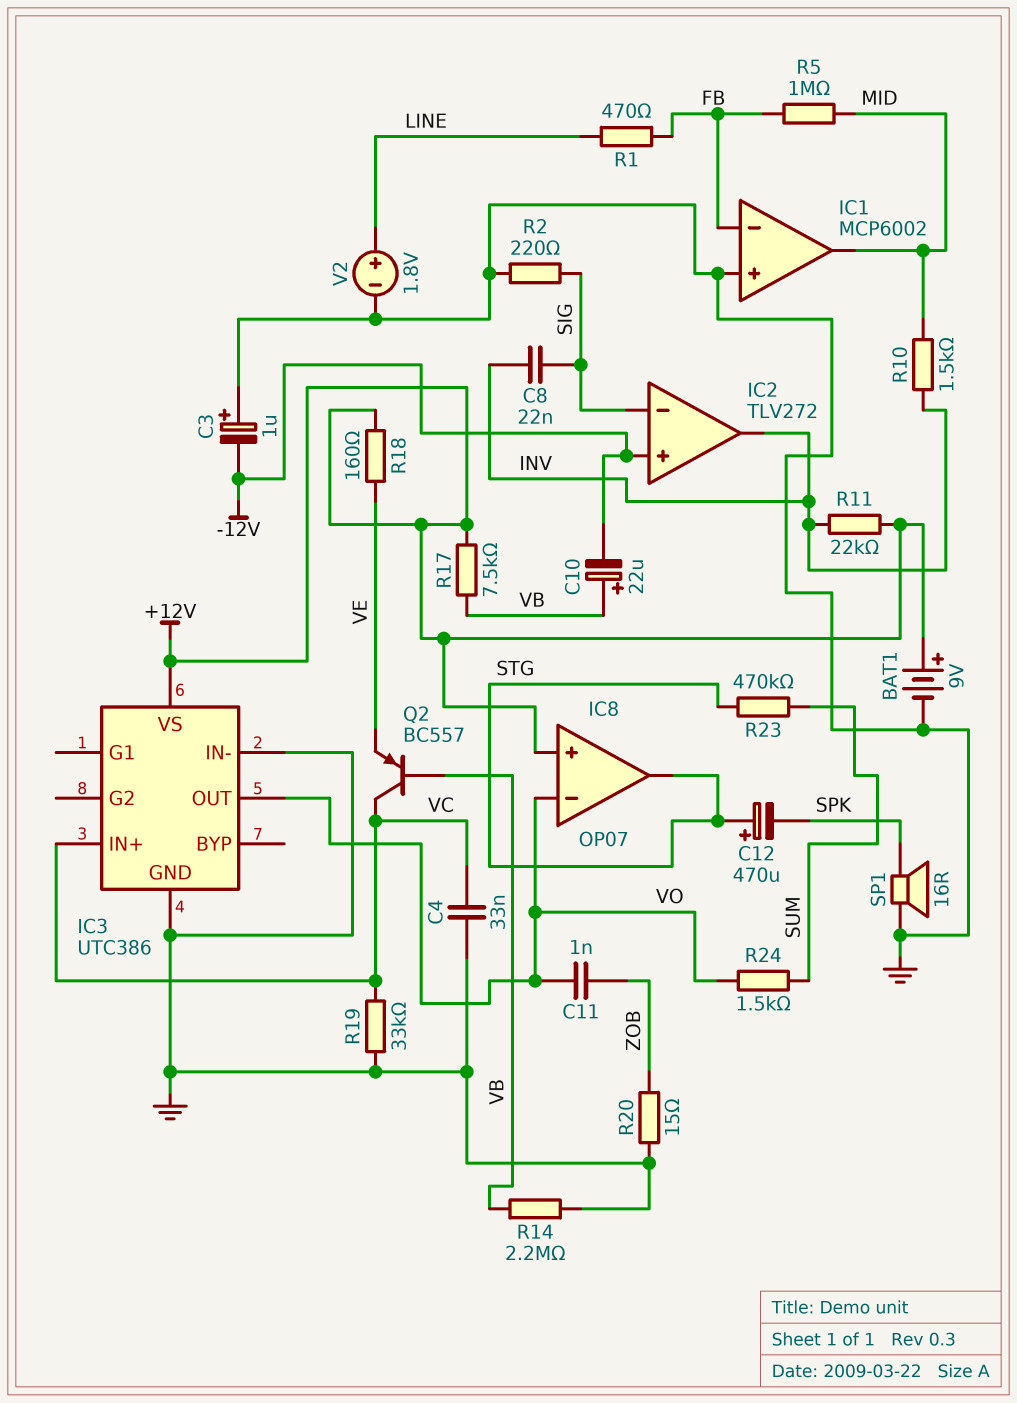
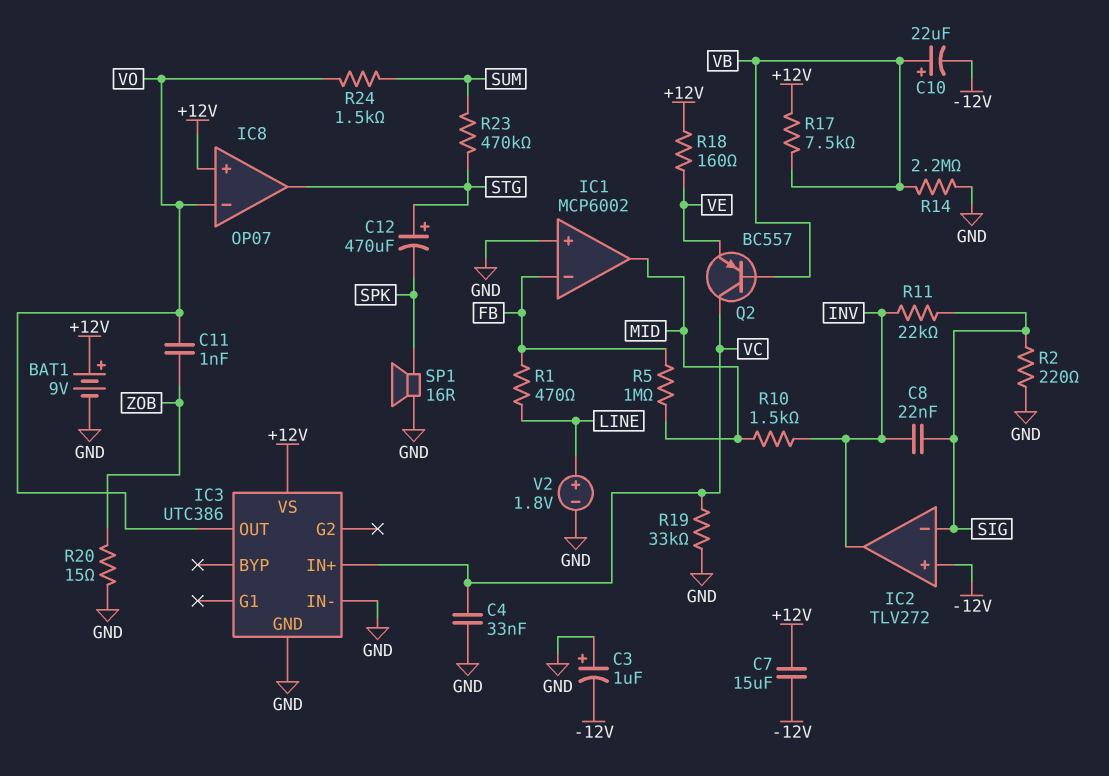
C7: none -> 15uF (+12V, -12V)
R11: 22k (+12V, INV) -> 22k (INV, SIG)

